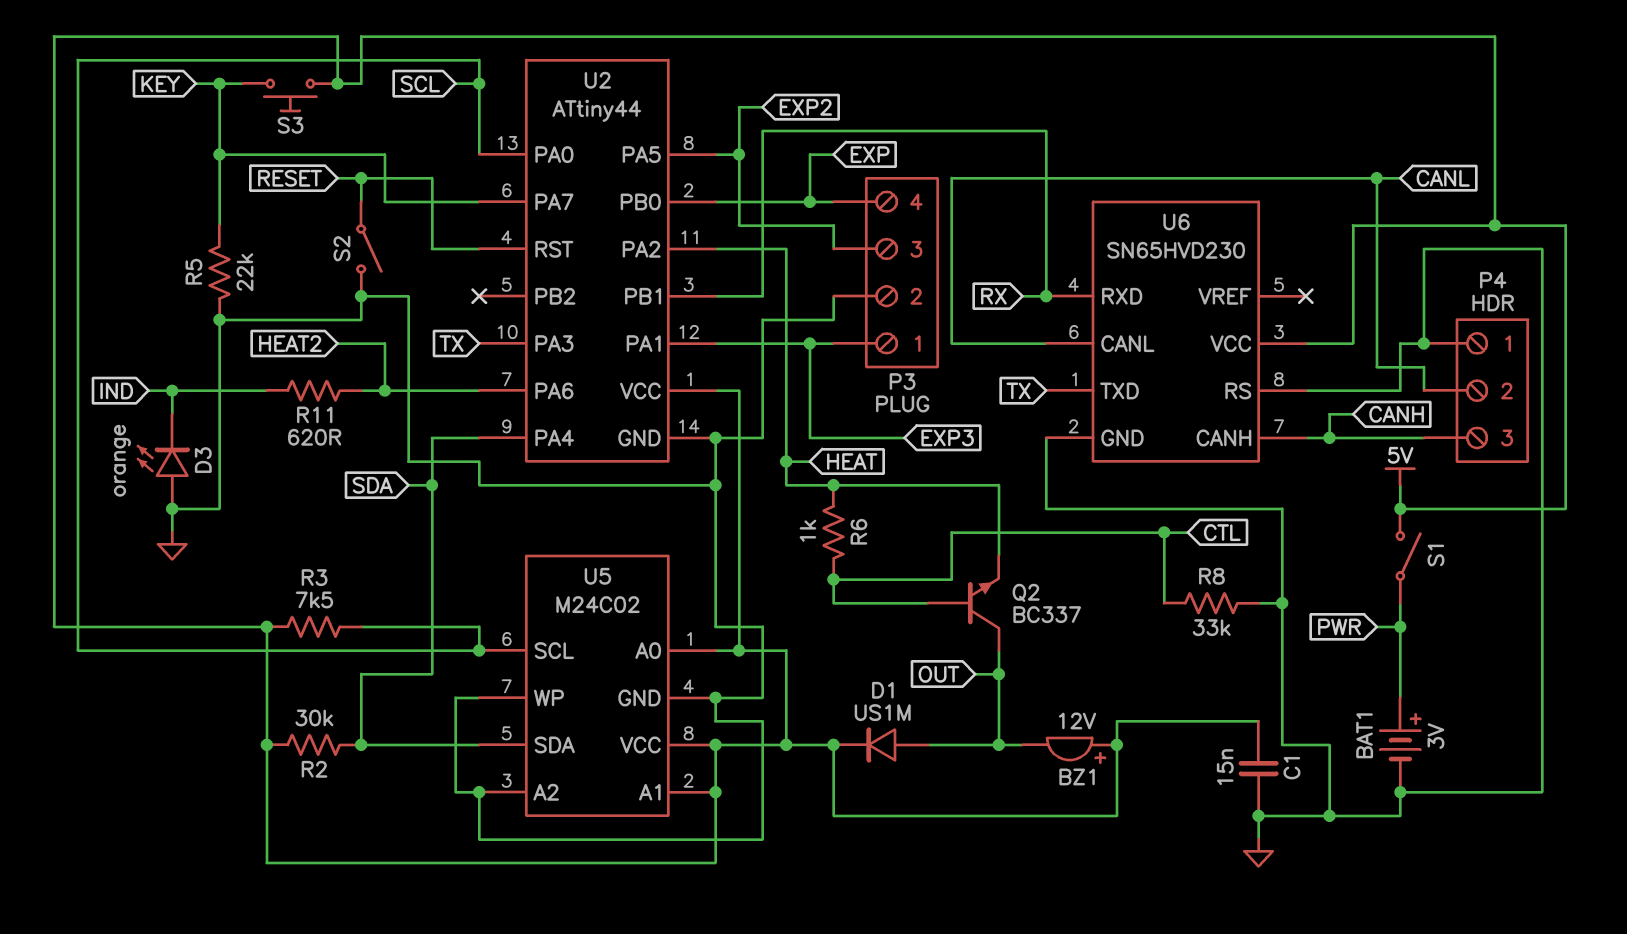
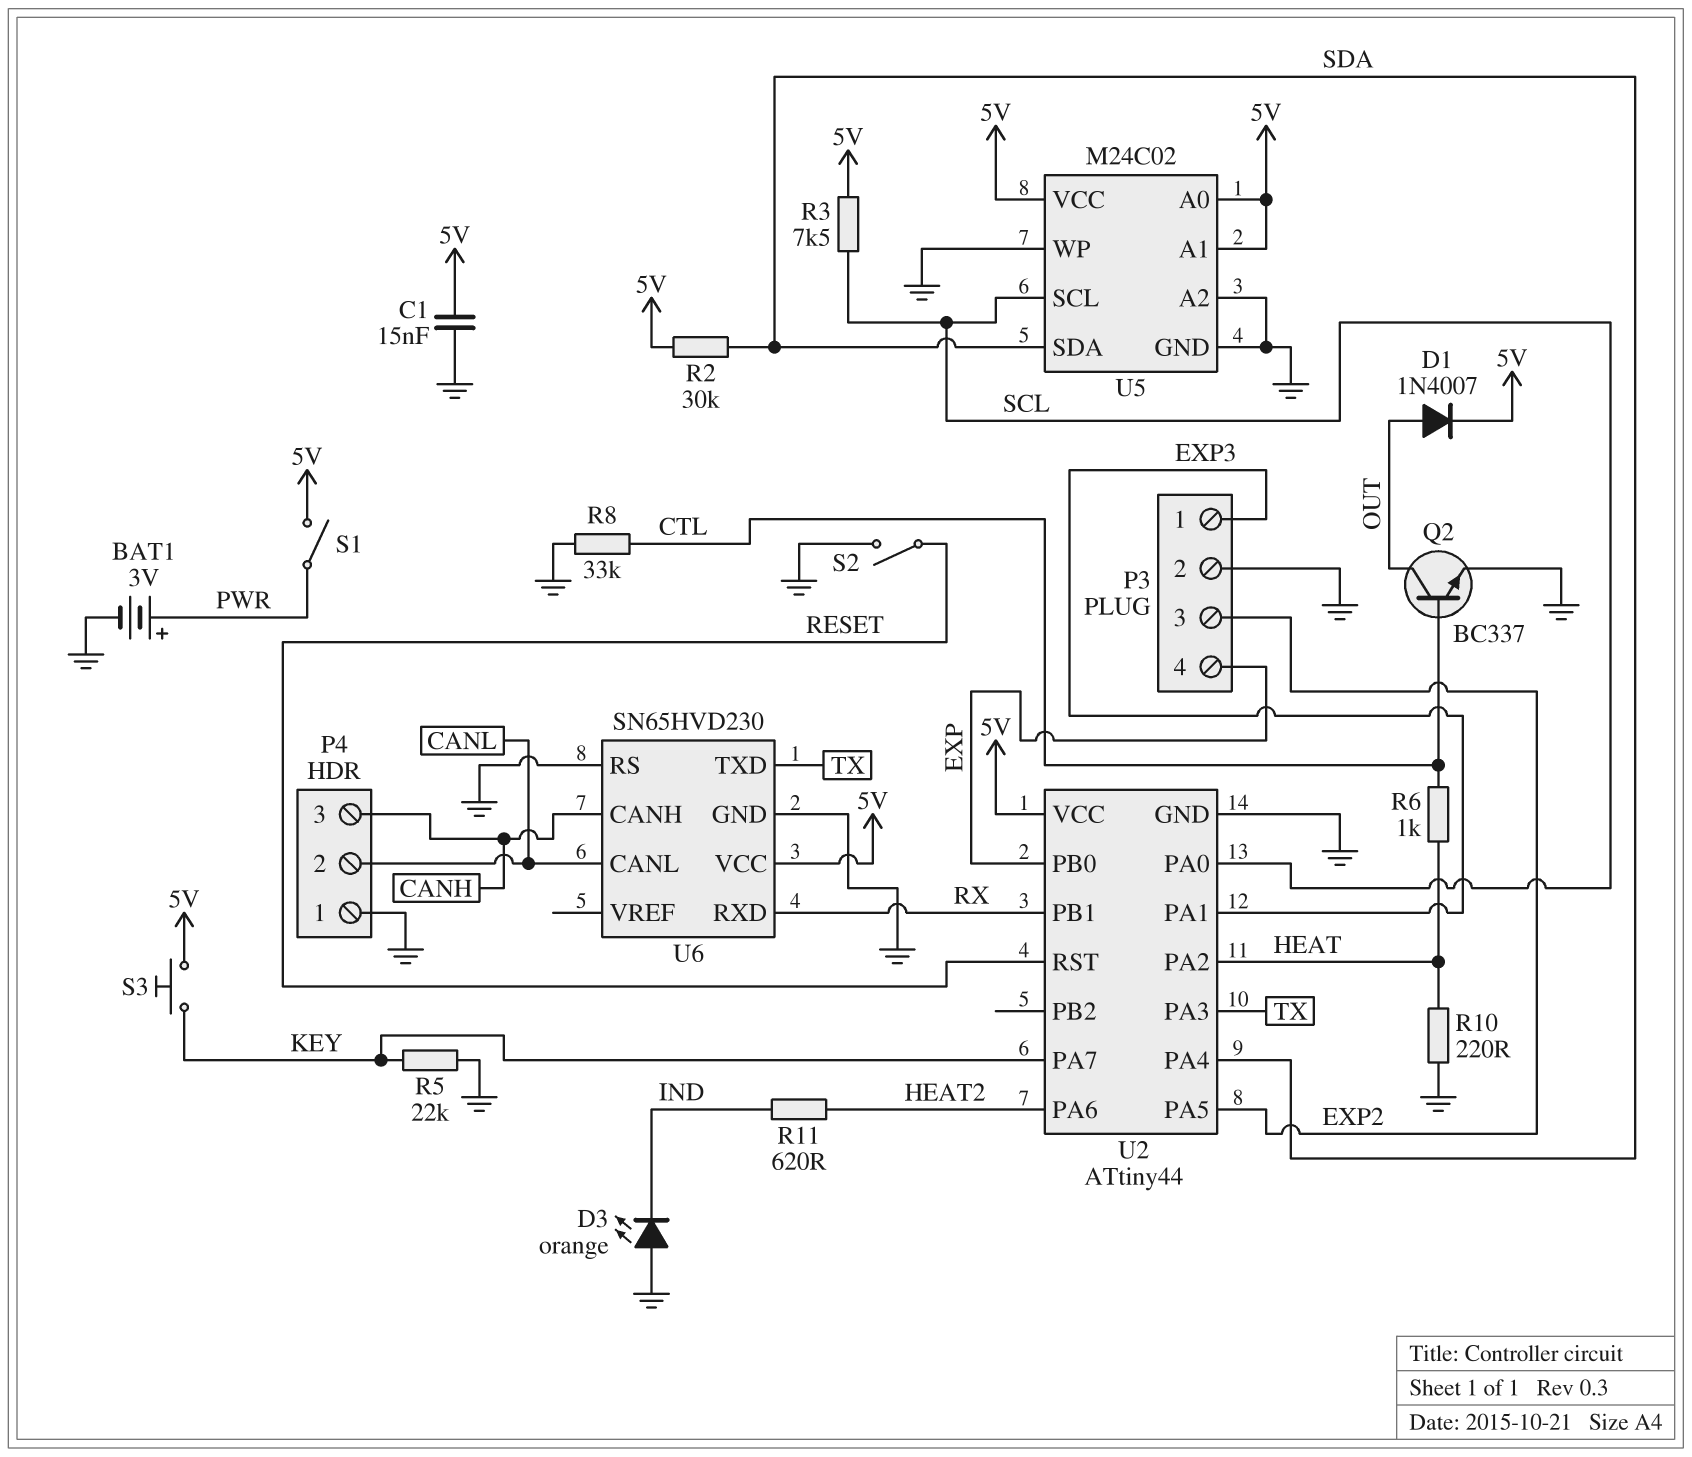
BZ1: buzzer 12V (plus 5V, minus OUT) -> none
D1: diode US1M (A OUT, K 5V) -> diode 1N4007 (A OUT, K 5V)
Q2: NPN BC337 (B CTL, C OUT, E HEAT) -> NPN BC337 (B CTL, C OUT, E GND)
R10: none -> 220 (GND, HEAT)

